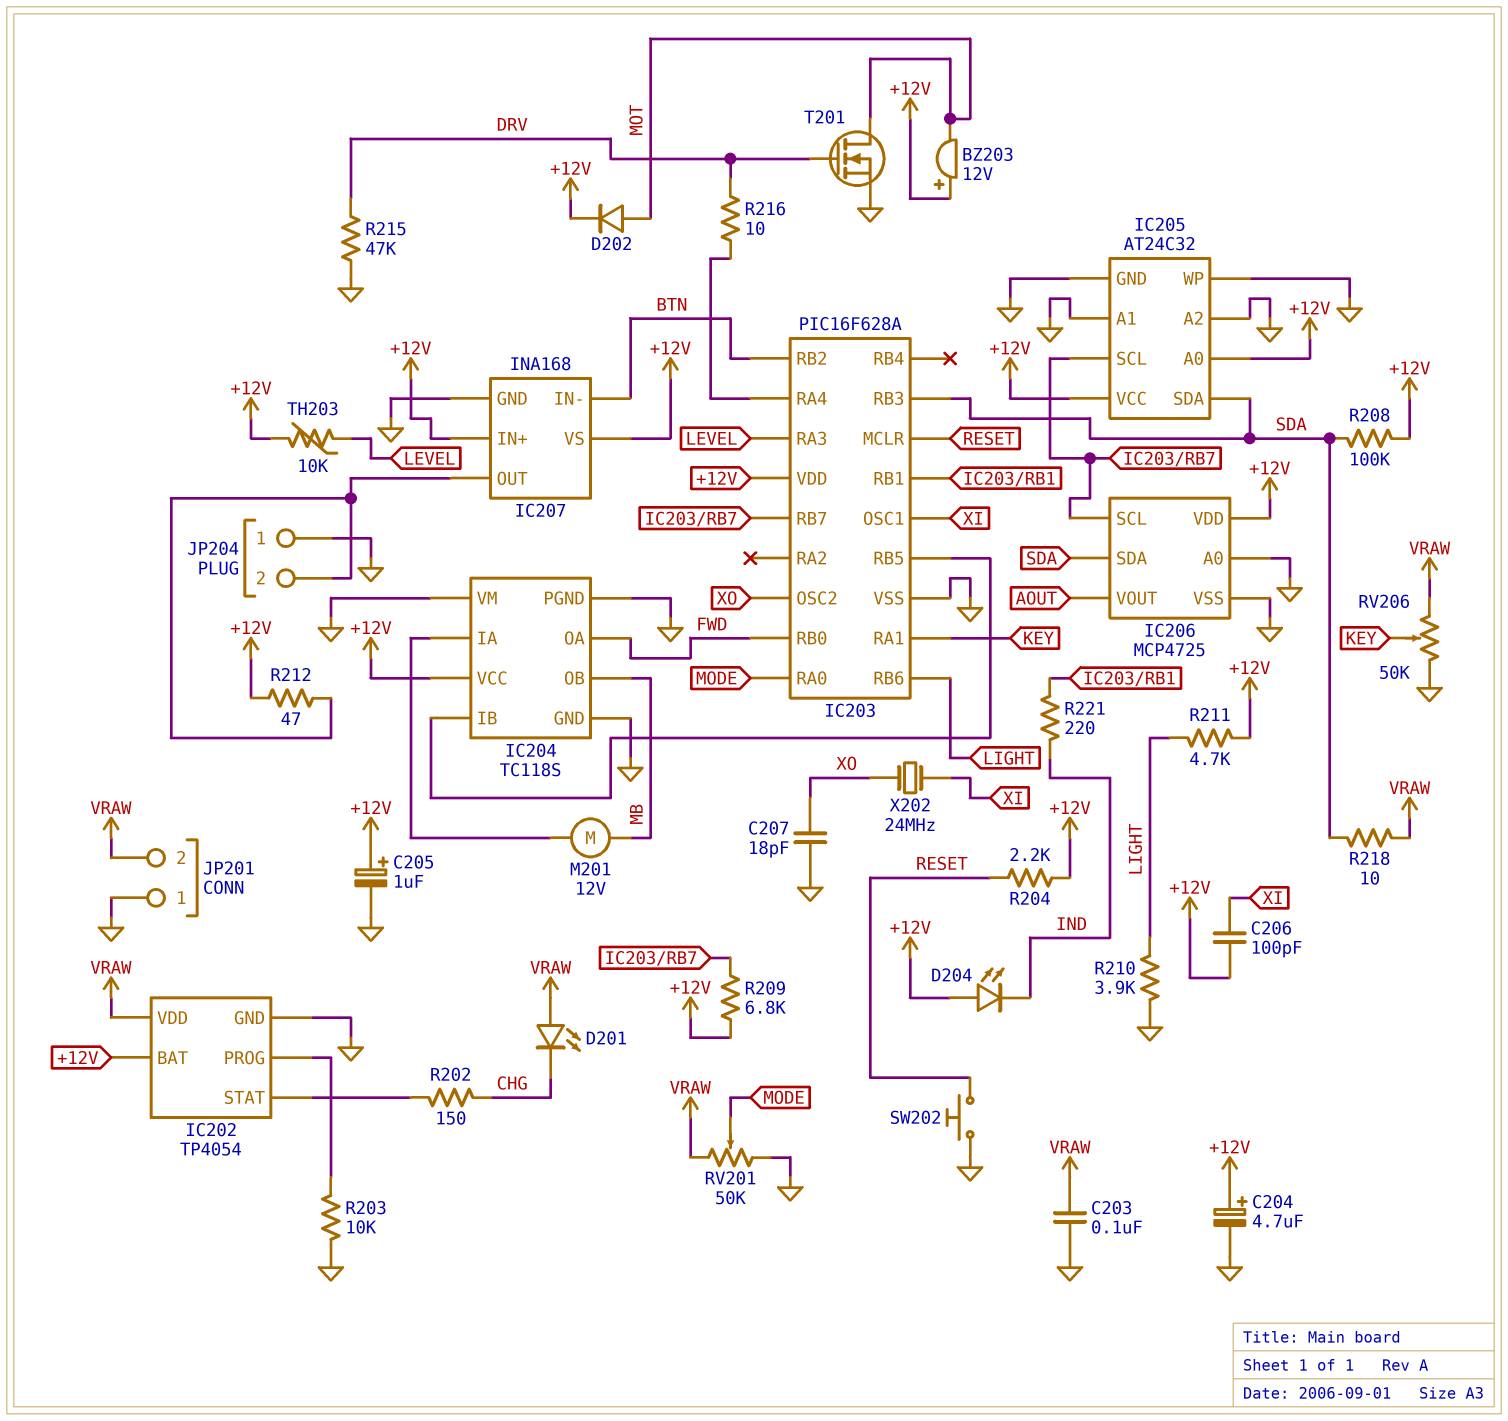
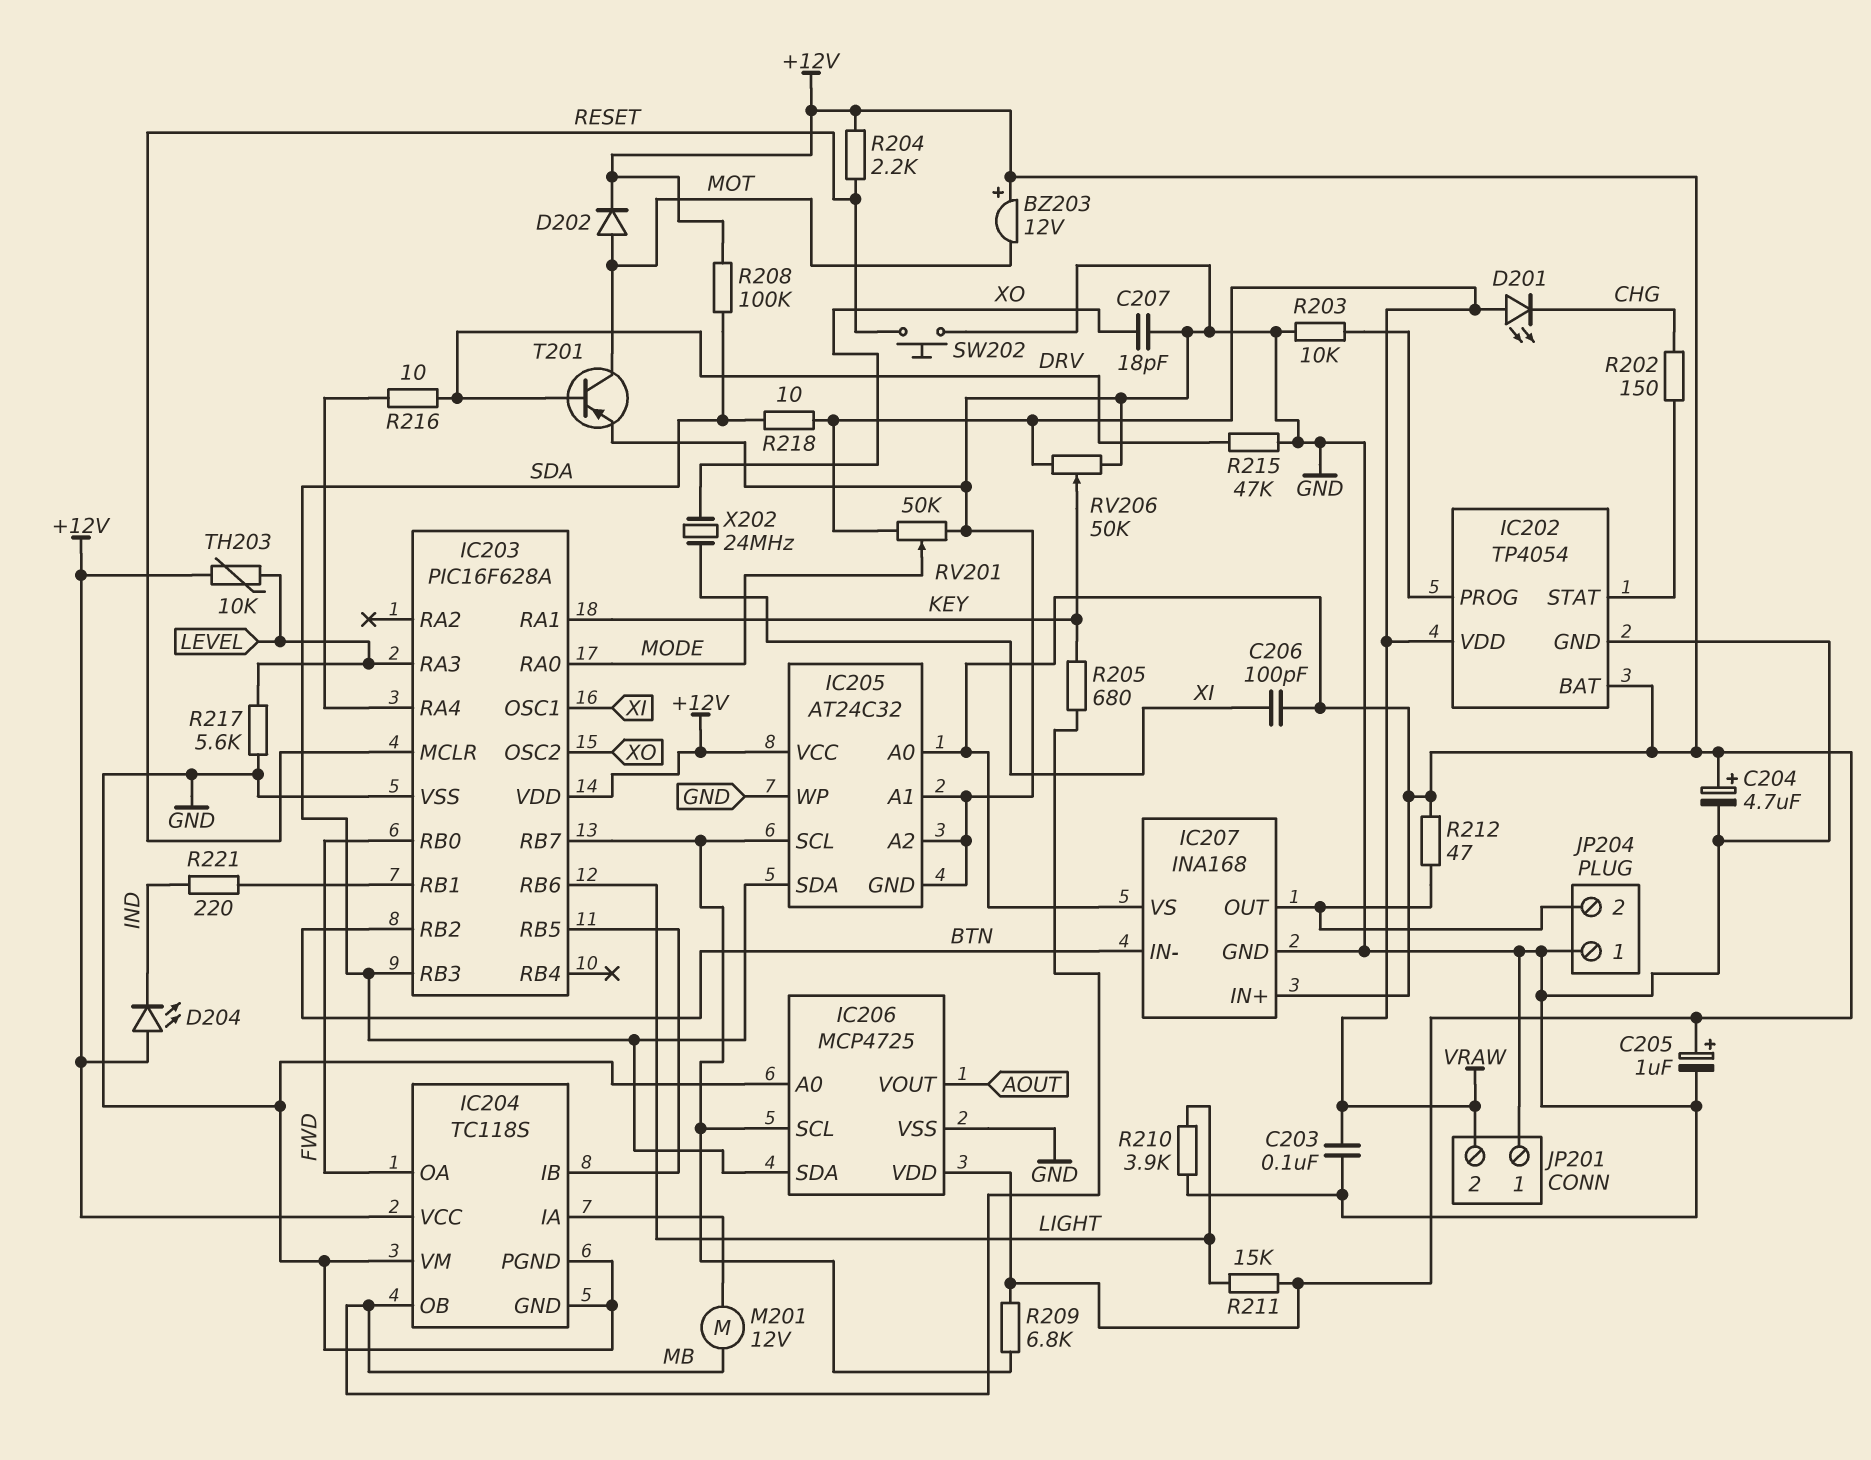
R205: none -> 680 (KEY, MB)
R211: 4.7k (+12V, LIGHT) -> 15k (+12V, LIGHT)
R217: none -> 5.6k (GND, LEVEL)
T201: NMOS (G DRV, D MOT, S GND) -> PNP (B DRV, C MOT, E GND)

